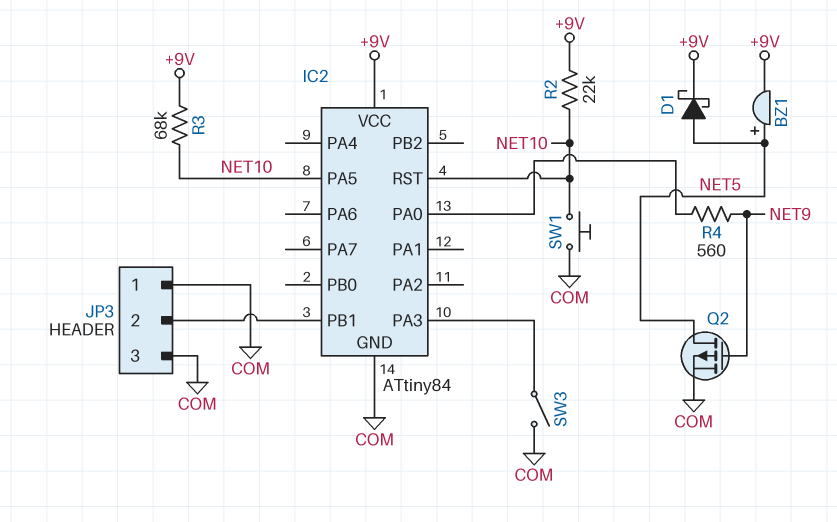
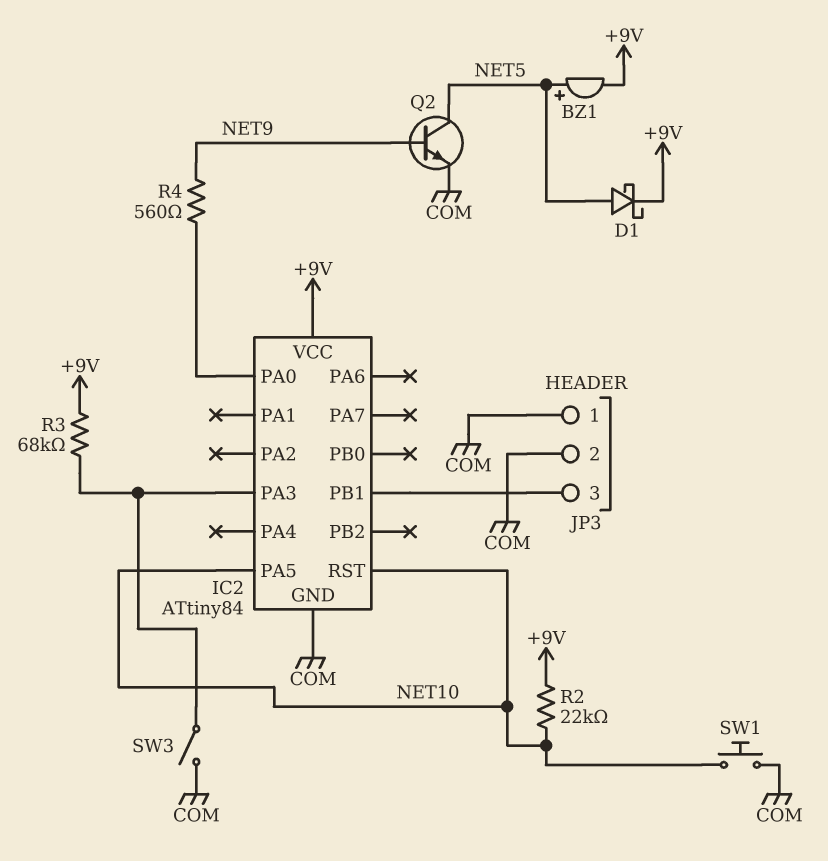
JP3 pin 2: IC2/PB1 -> COM
JP3 pin 3: COM -> IC2/PB1
Q2: PMOS (G NET9, D NET5, S COM) -> NPN (B NET9, C NET5, E COM)
R3: 68k (+9V, NET10) -> 68k (+9V, IC2/PA3)

